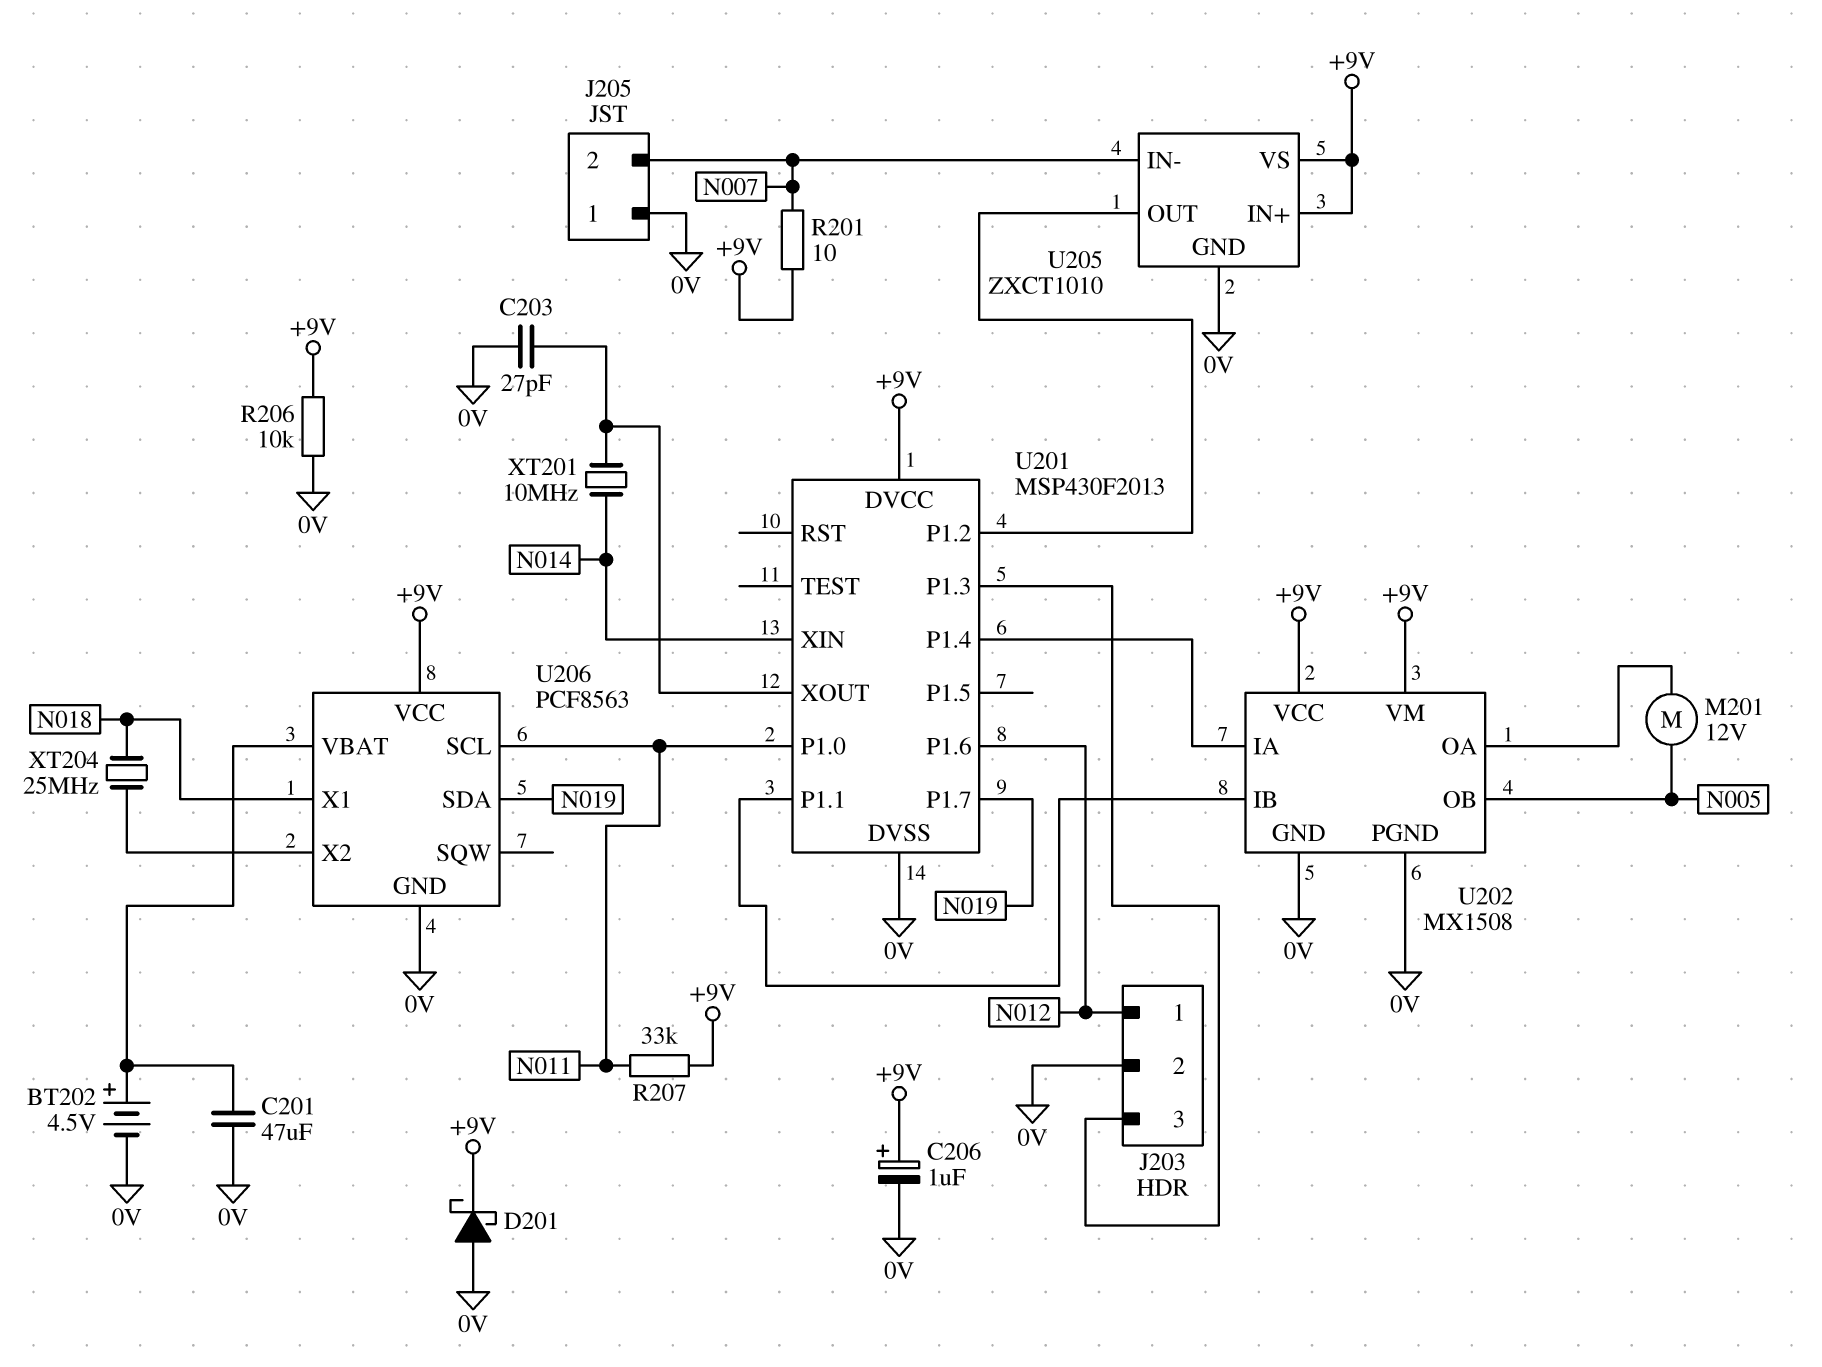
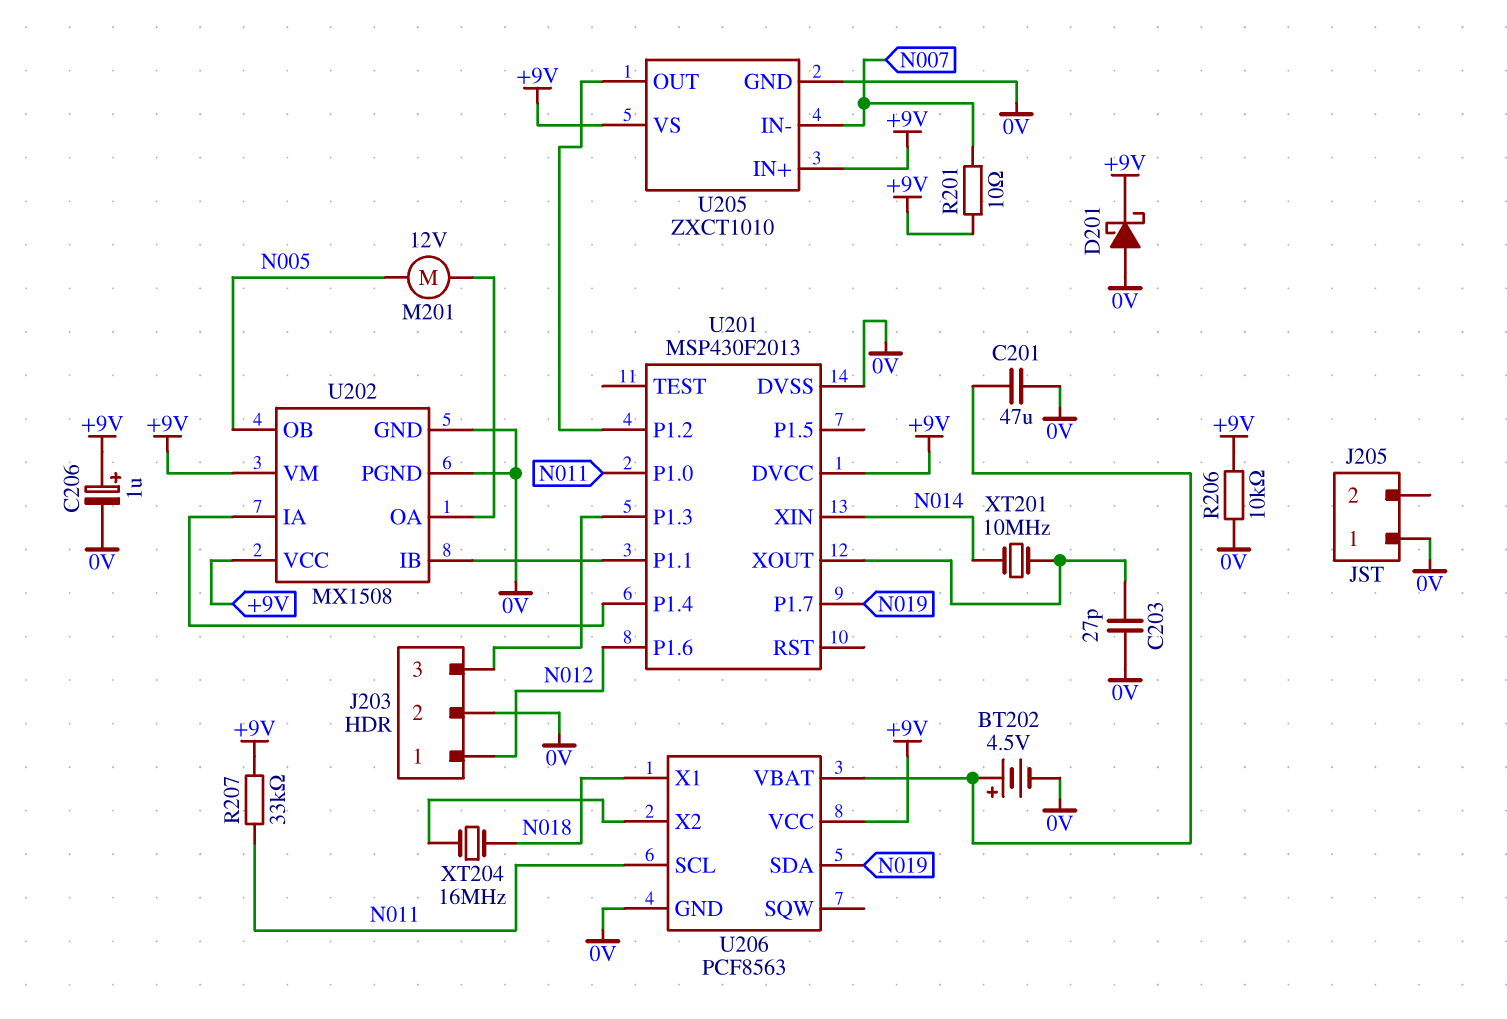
J205 pin 2: N007 -> none
XT204: 25MHz (N018, U206/X2) -> 16MHz (N018, U206/X2)

